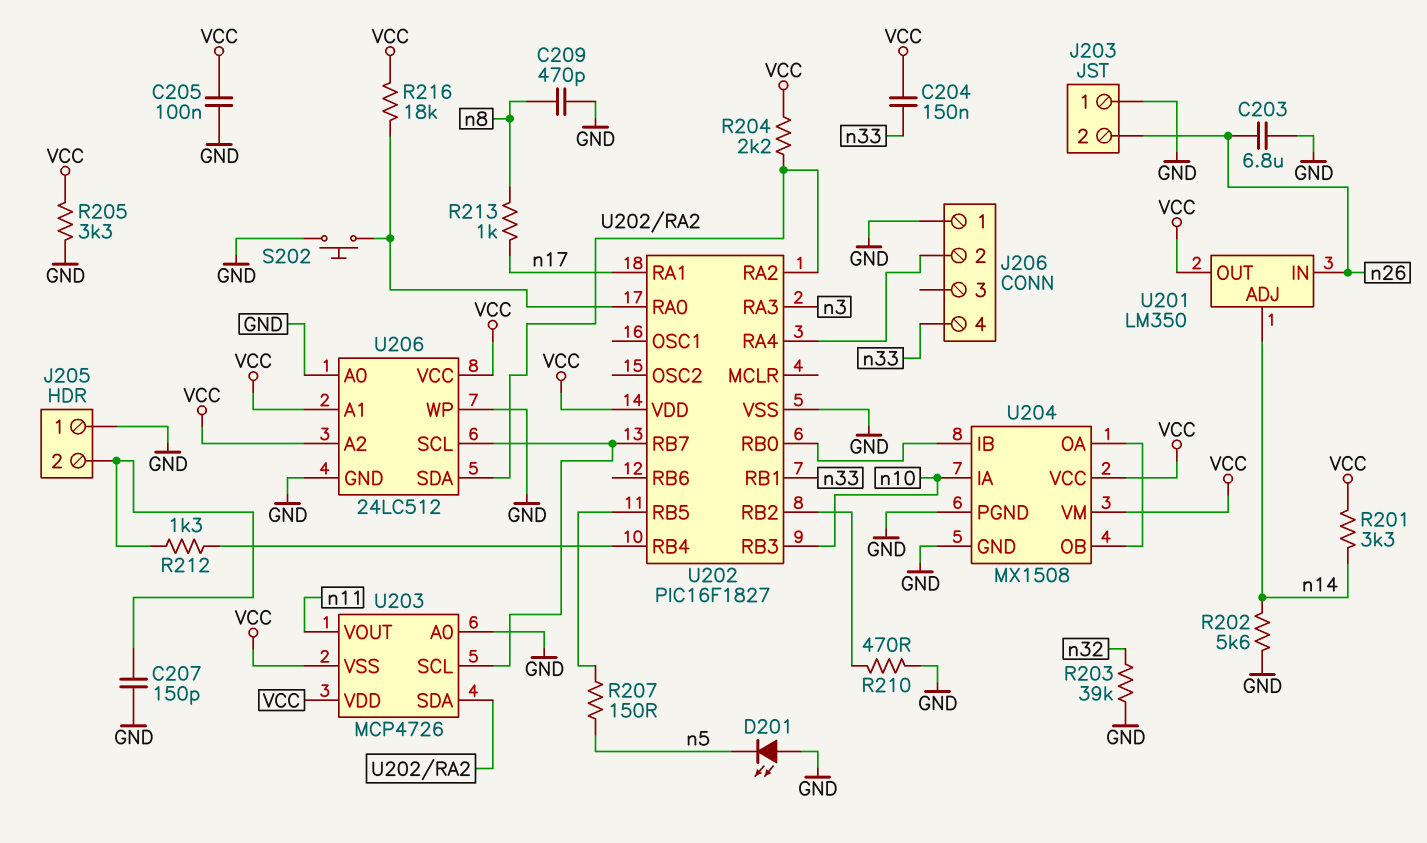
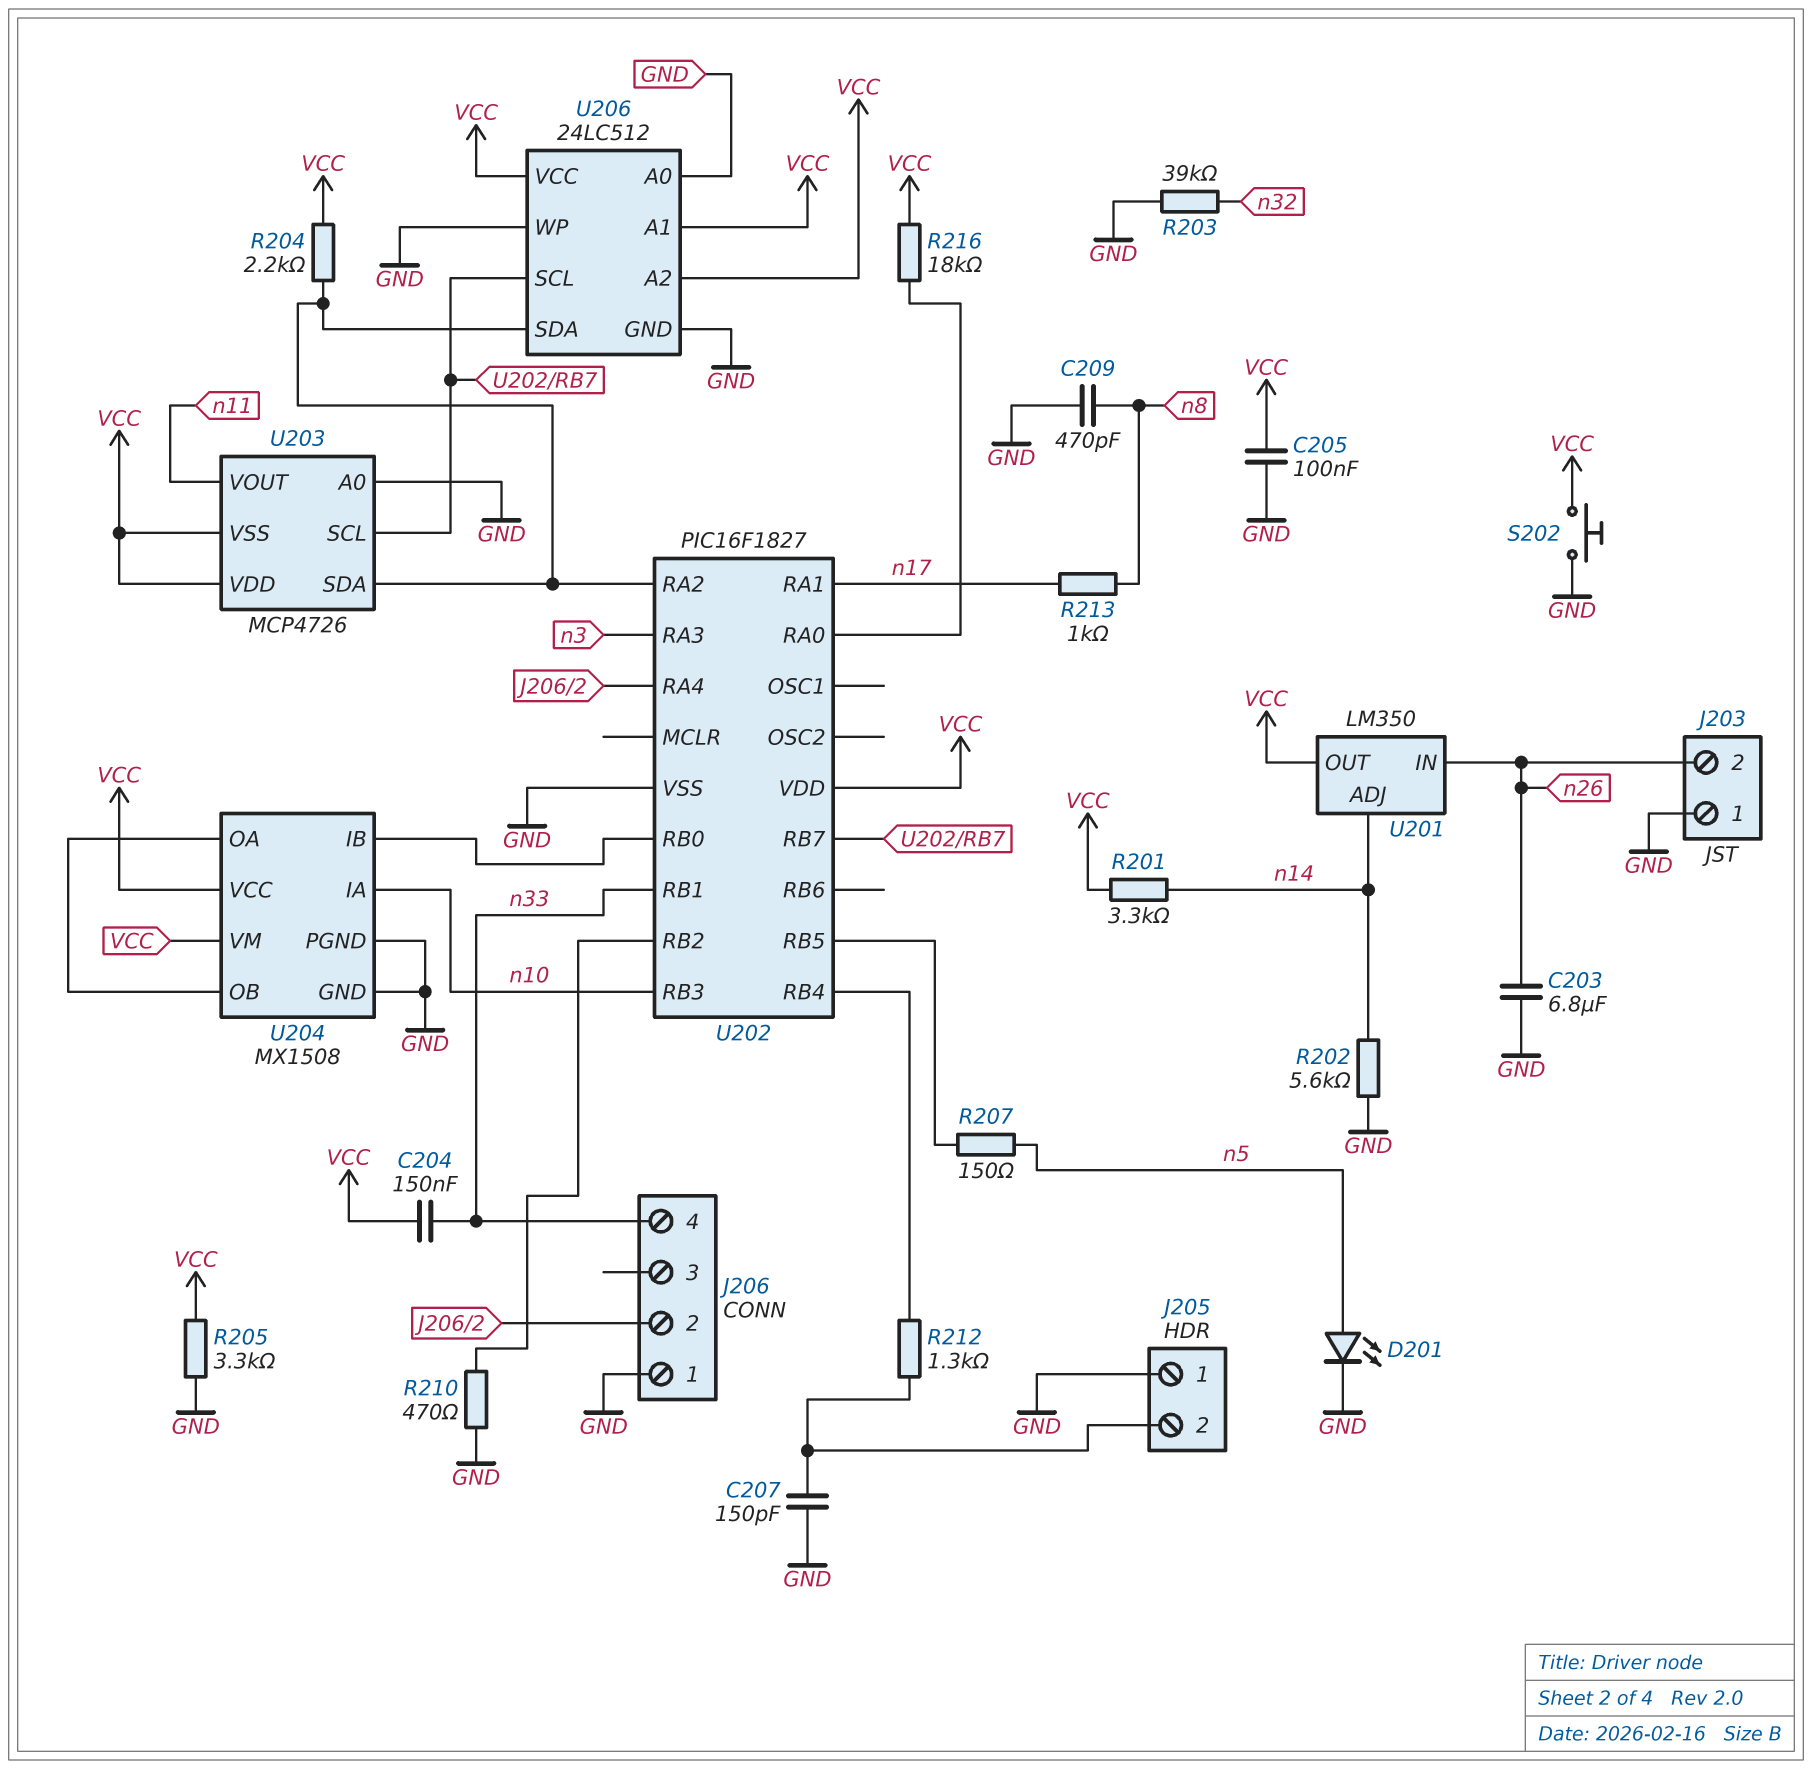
D201: LED (A GND, K n5) -> LED (A n5, K GND)
S202: button (GND, U202/RA0) -> button (GND, VCC)

